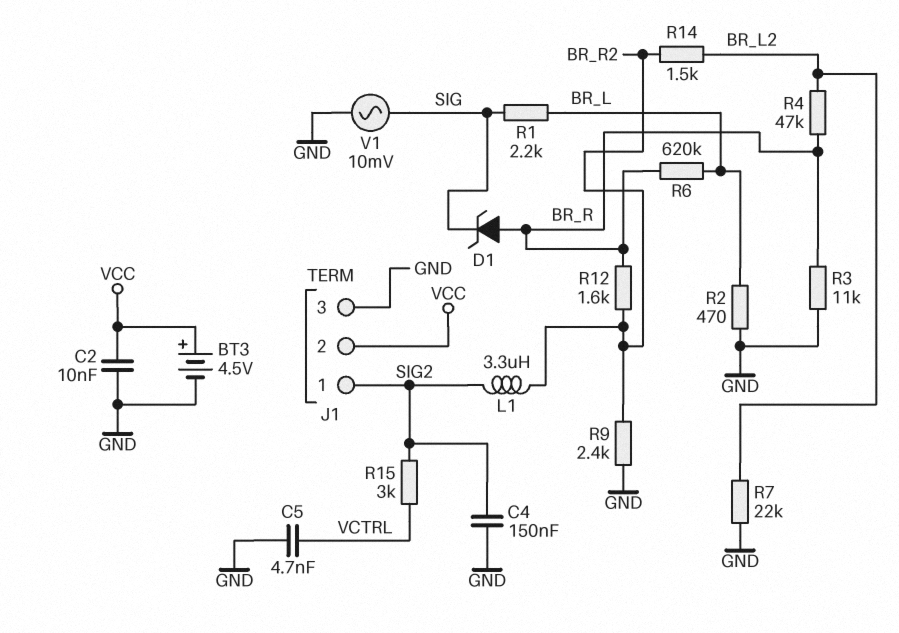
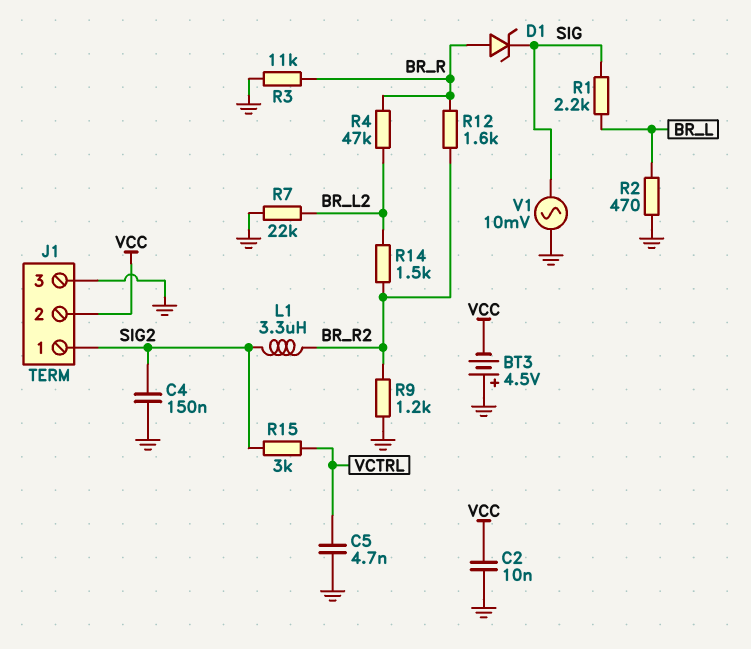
BT3: 4.5V (plus VCC, minus GND) -> 4.5V (plus GND, minus VCC)
R6: 620k (BR_L, BR_R) -> none
R9: 2.4k (BR_R2, GND) -> 1.2k (BR_R2, GND)

